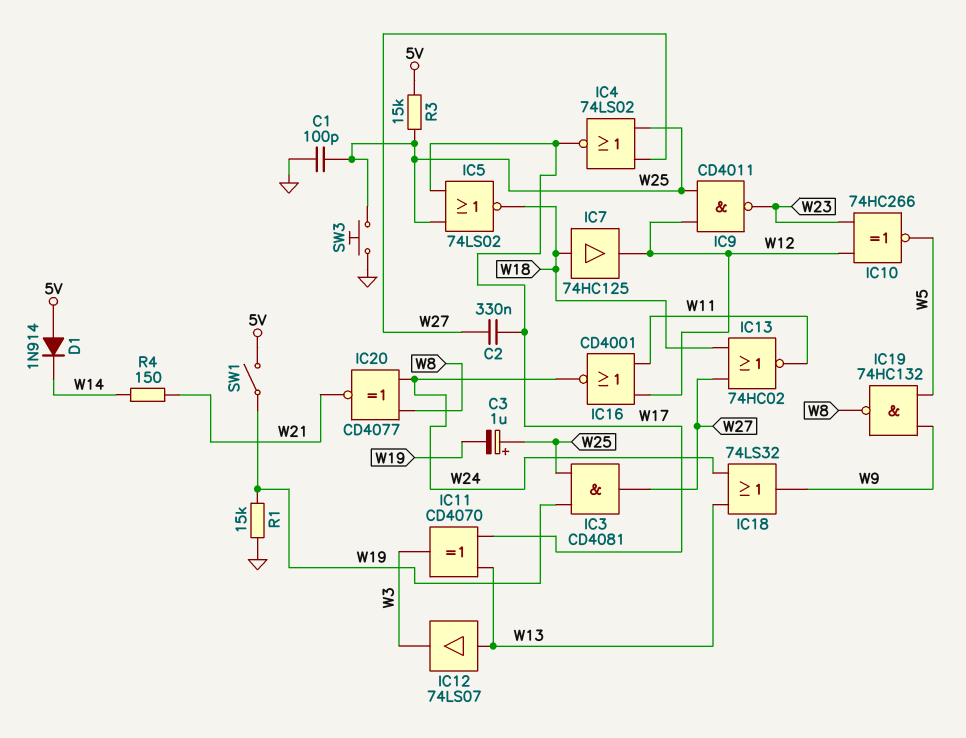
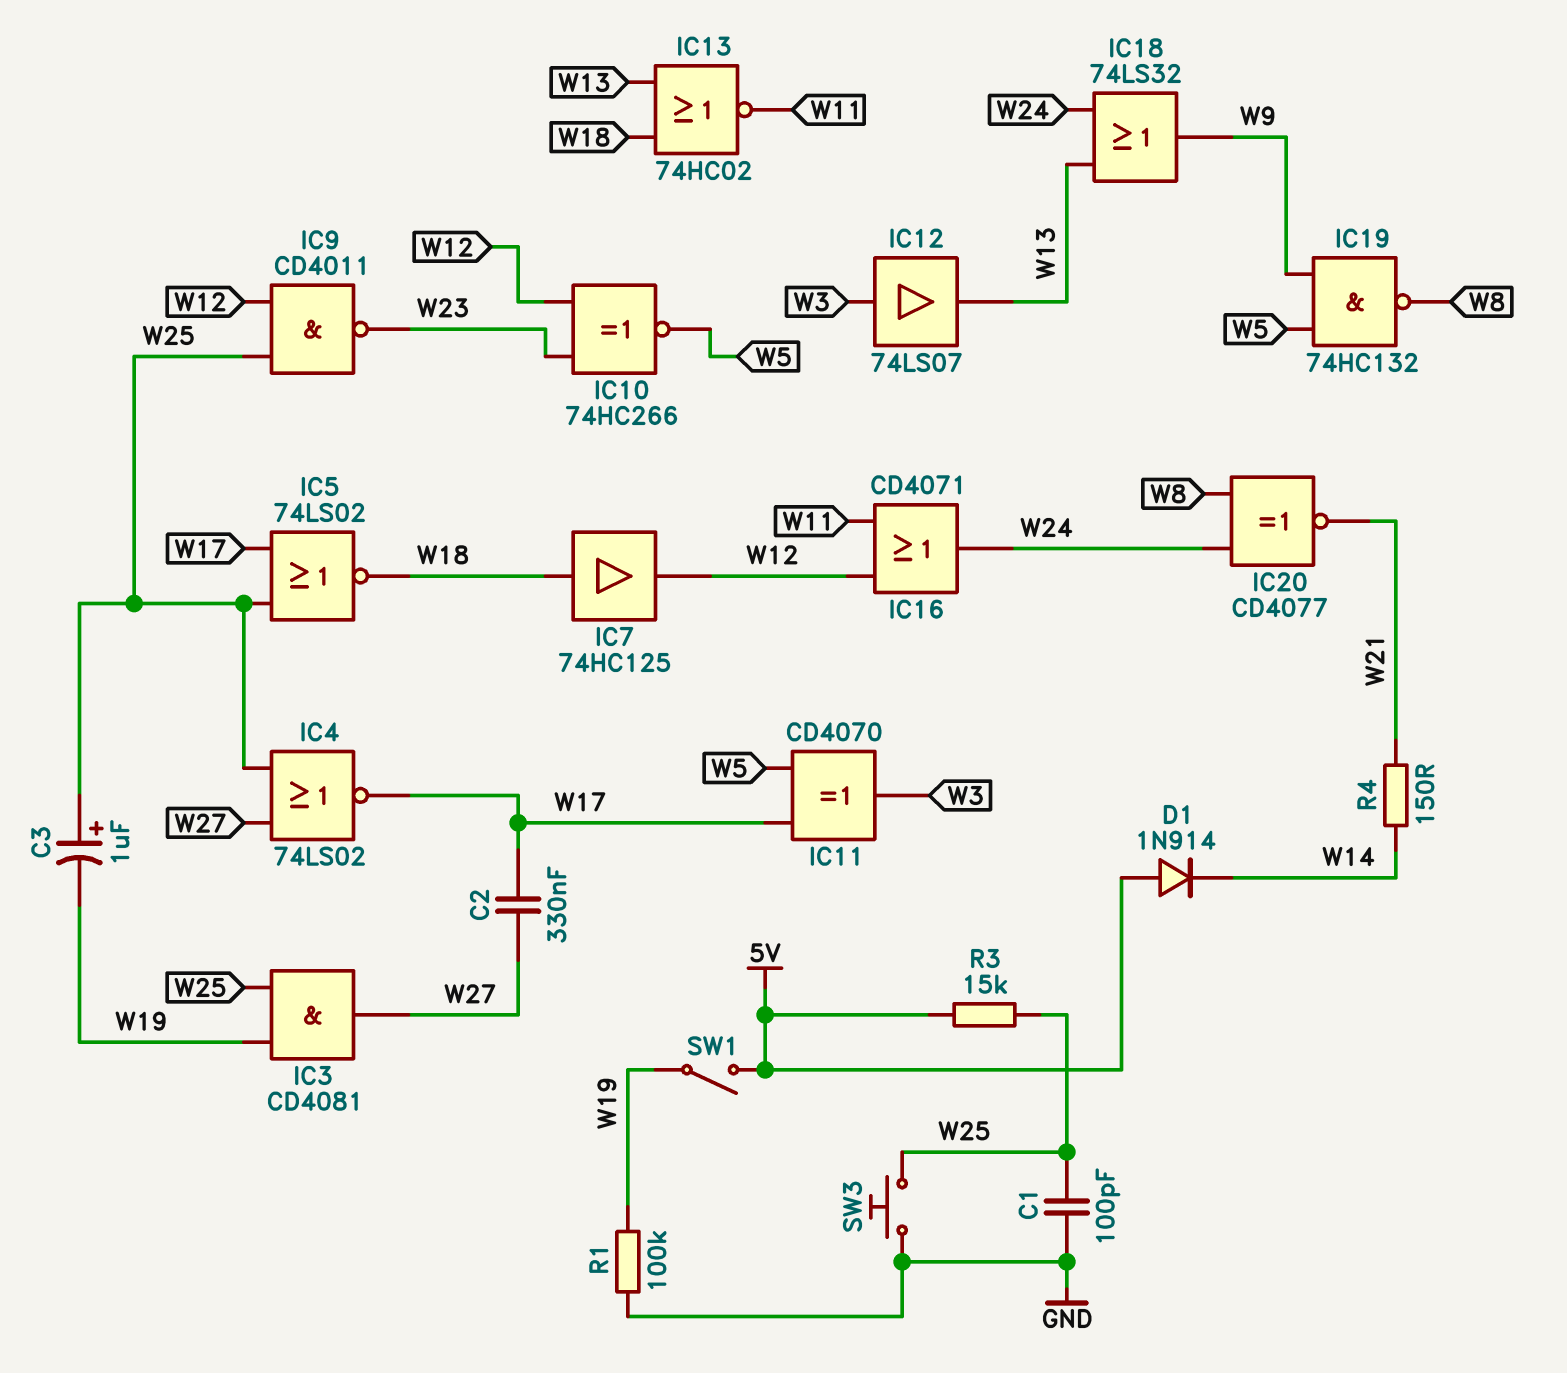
IC11: XOR CD4070 (in W13, in W17, out W3) -> XOR CD4070 (in W5, in W17, out W3)
IC12: buffer 74LS07 (in W13, out W3) -> buffer 74LS07 (in W3, out W13)
IC13: NOR 74HC02 (in W18, in W27, out W11) -> NOR 74HC02 (in W13, in W18, out W11)
IC16: NOR CD4001 (in W11, in W12, out W24) -> OR CD4071 (in W11, in W12, out W24)
R1: 15k (GND, W19) -> 100k (GND, W19)

